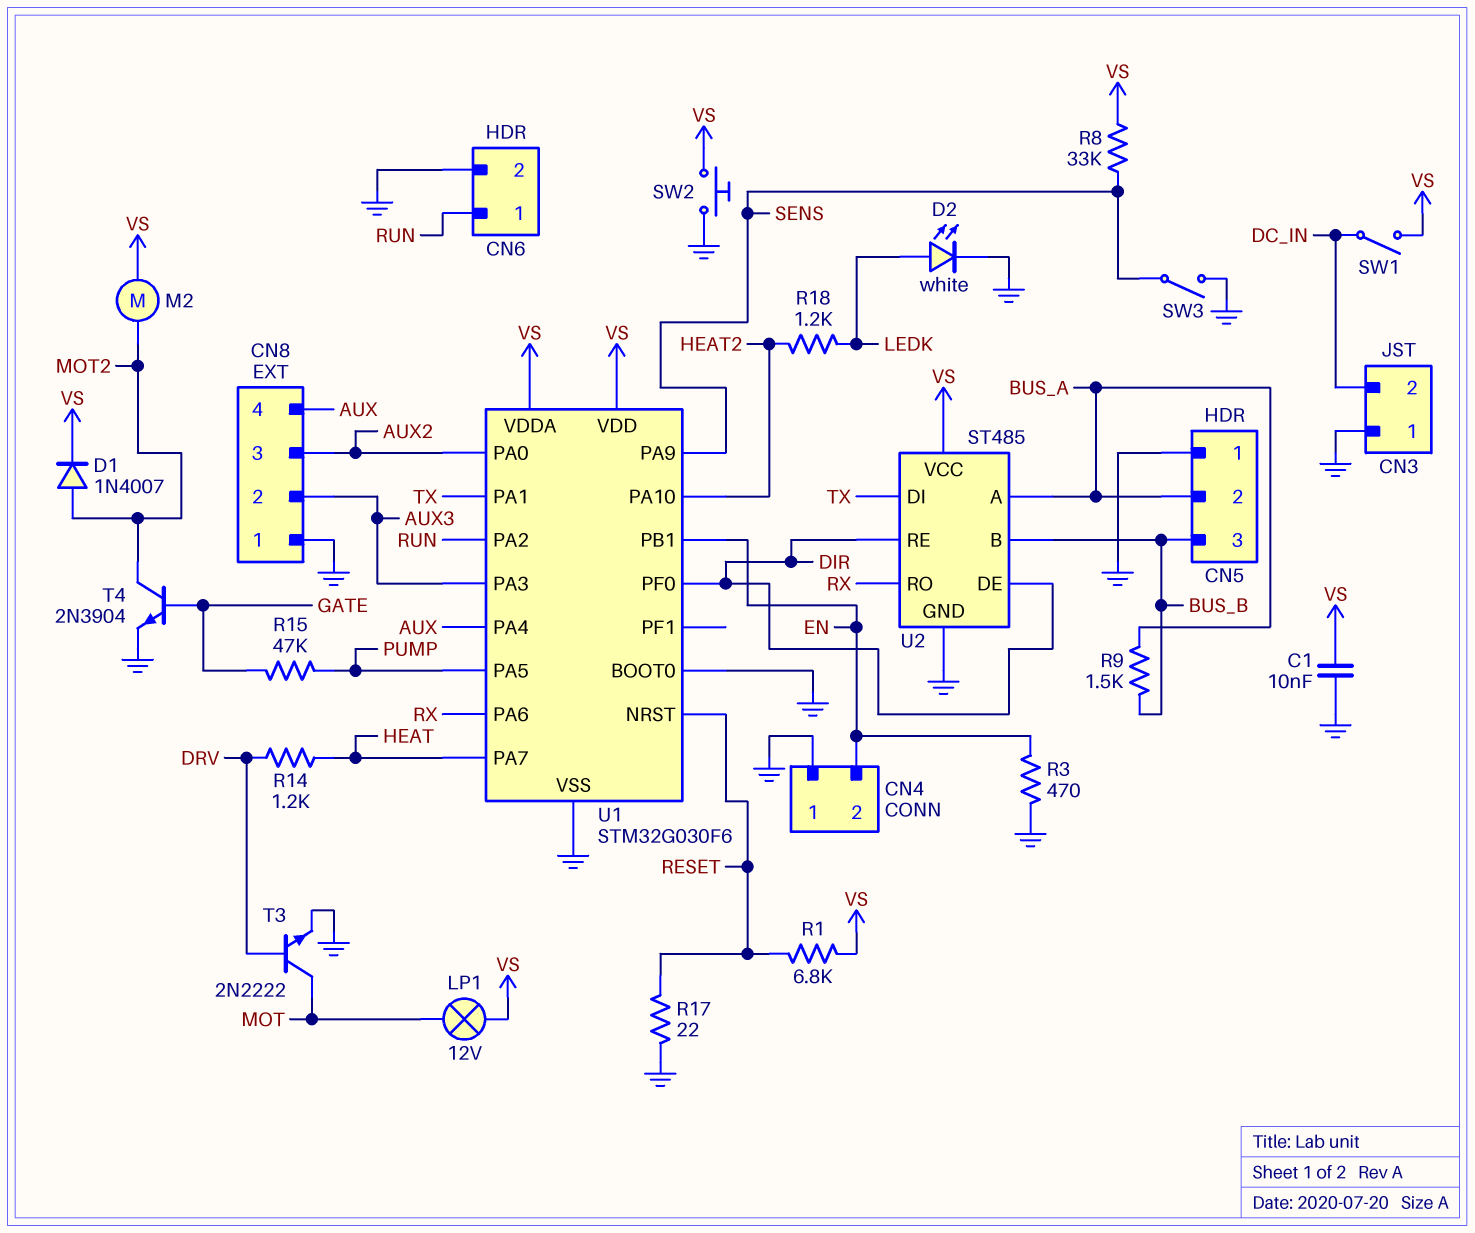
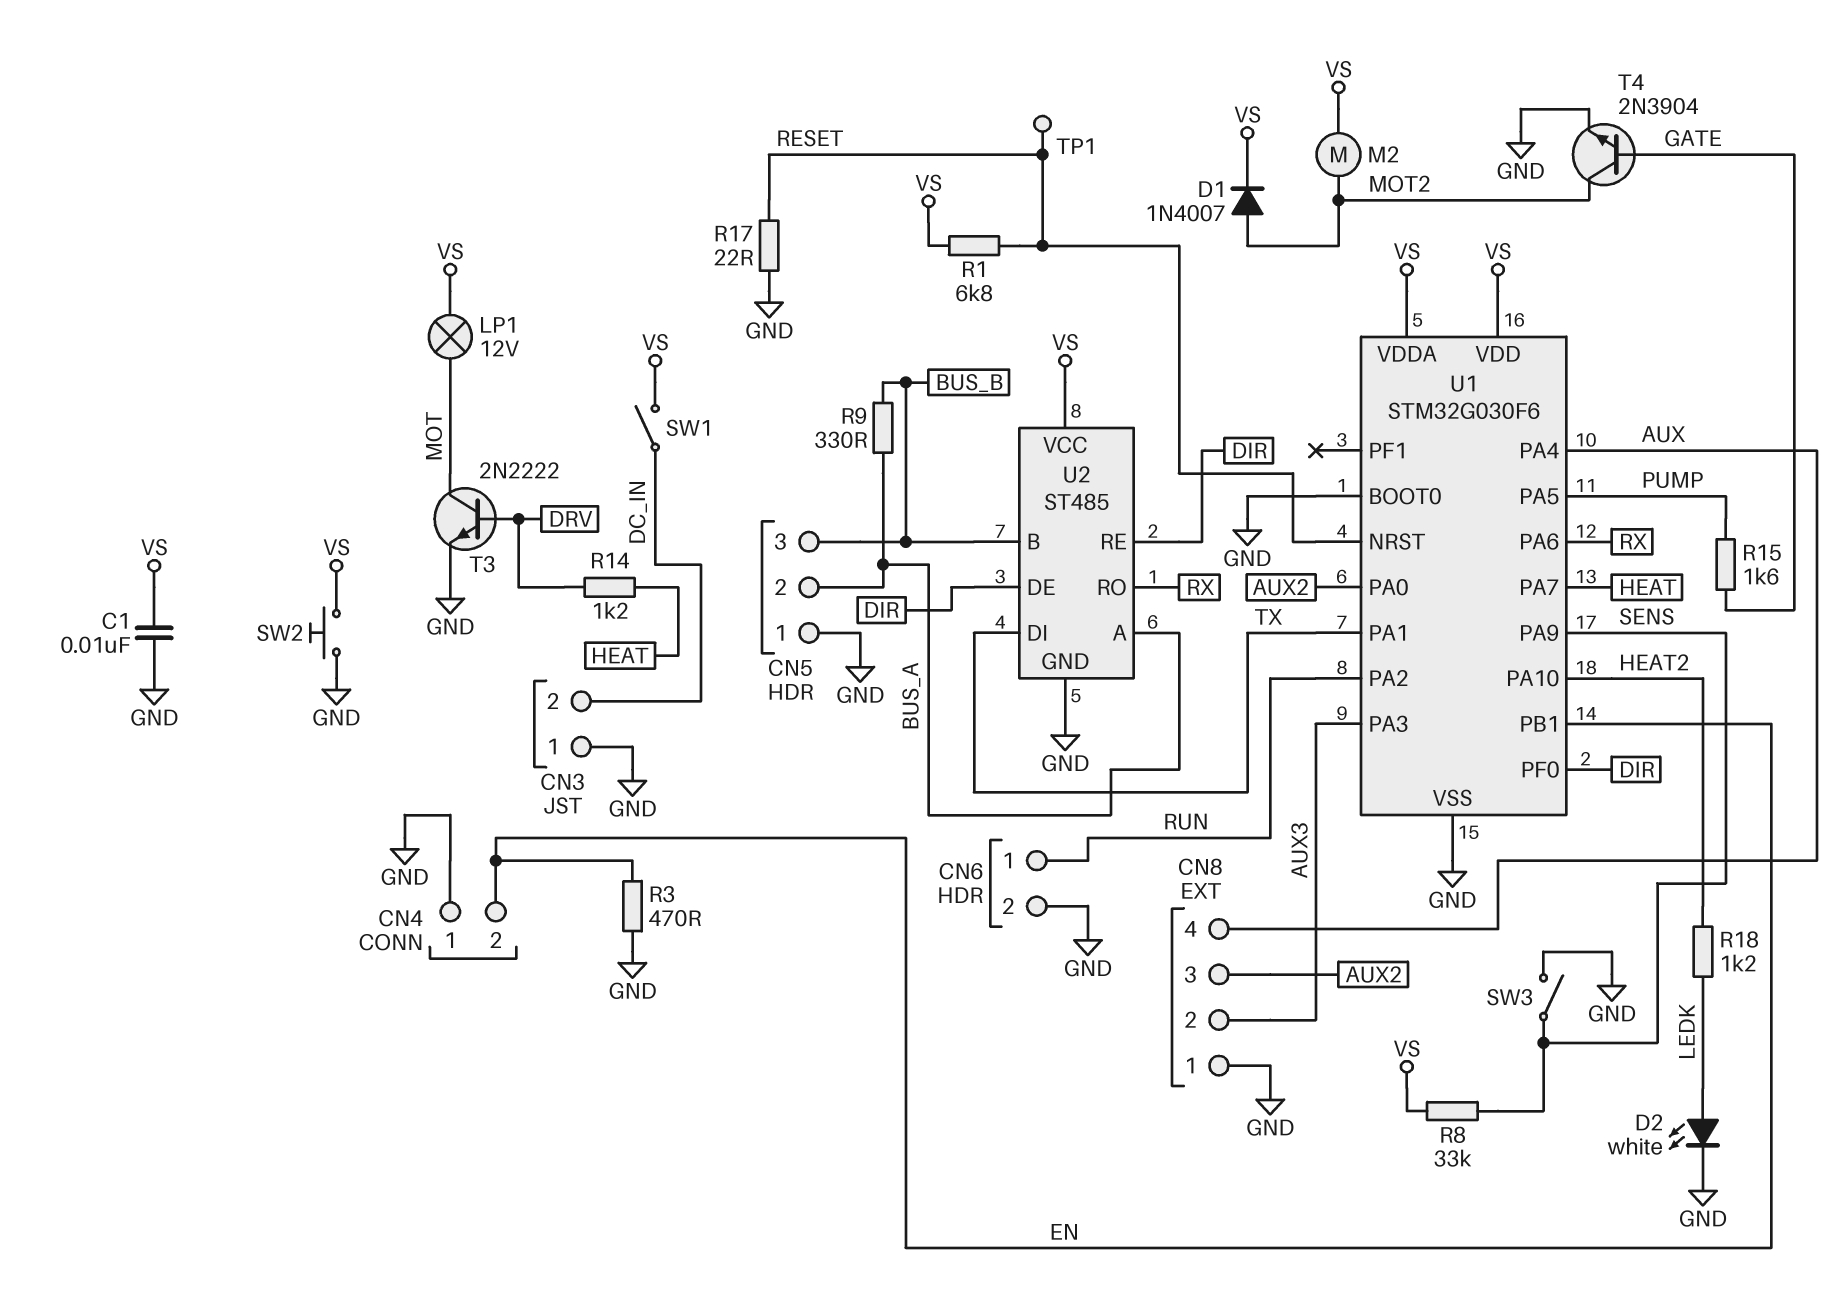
R9: 1.5k (BUS_A, BUS_B) -> 330 (BUS_A, BUS_B)
R15: 47k (GATE, PUMP) -> 1.6k (GATE, PUMP)
TP1: none -> test point (RESET)

